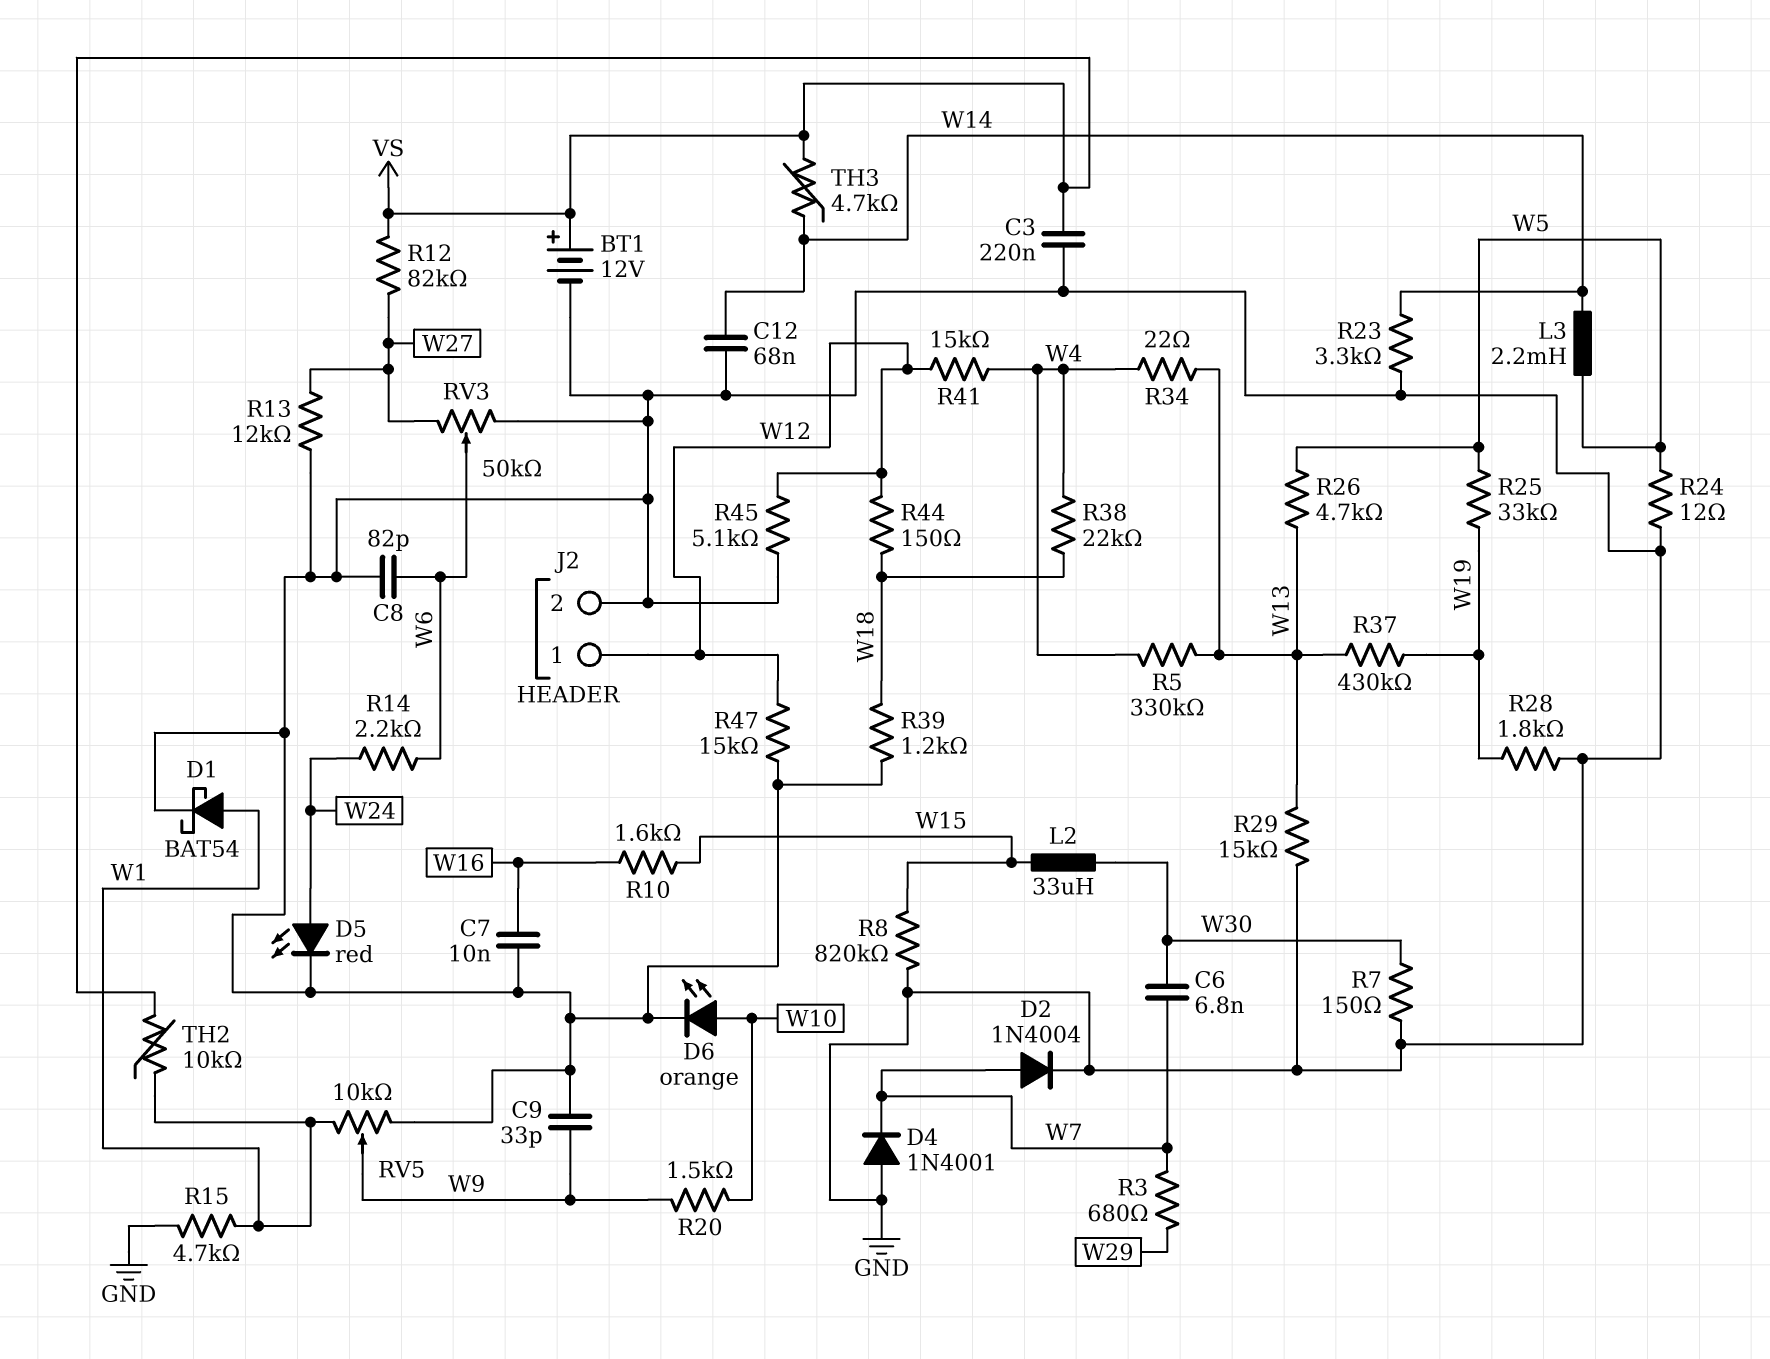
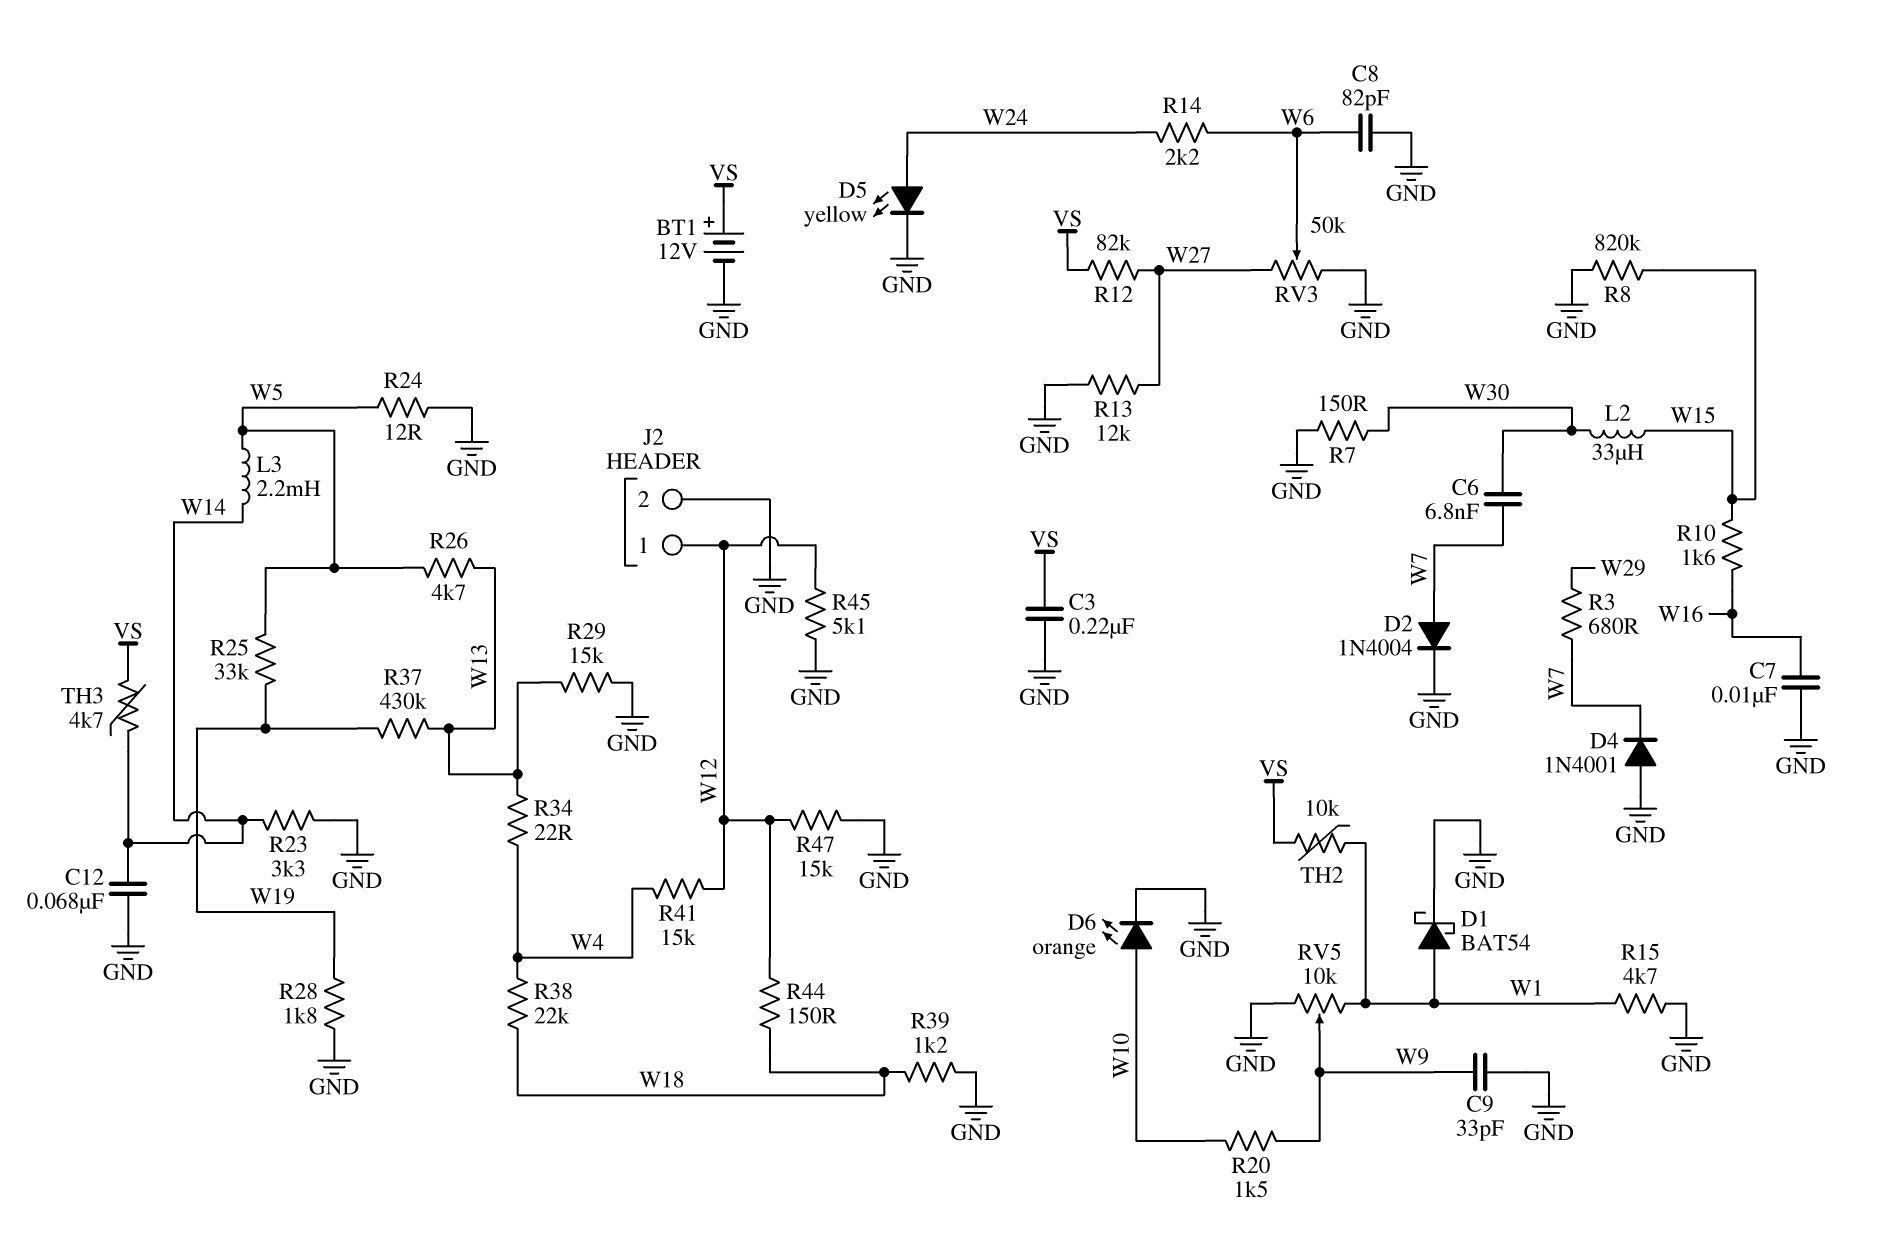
D5: LED red (A W24, K GND) -> LED yellow (A W24, K GND)
R5: 330k (W4, W13) -> none

